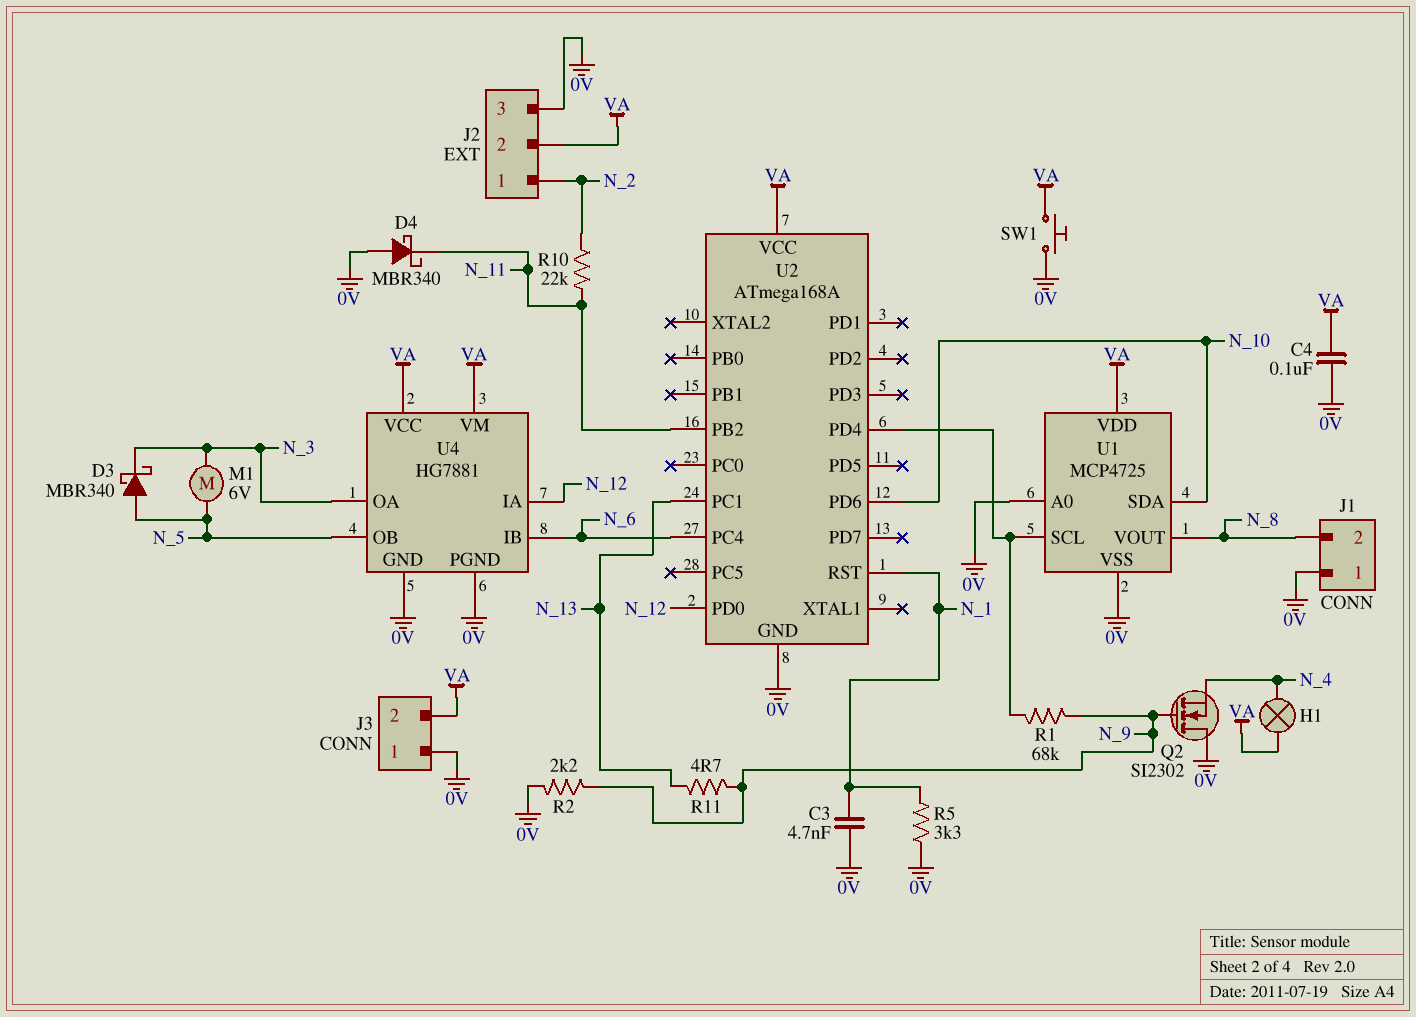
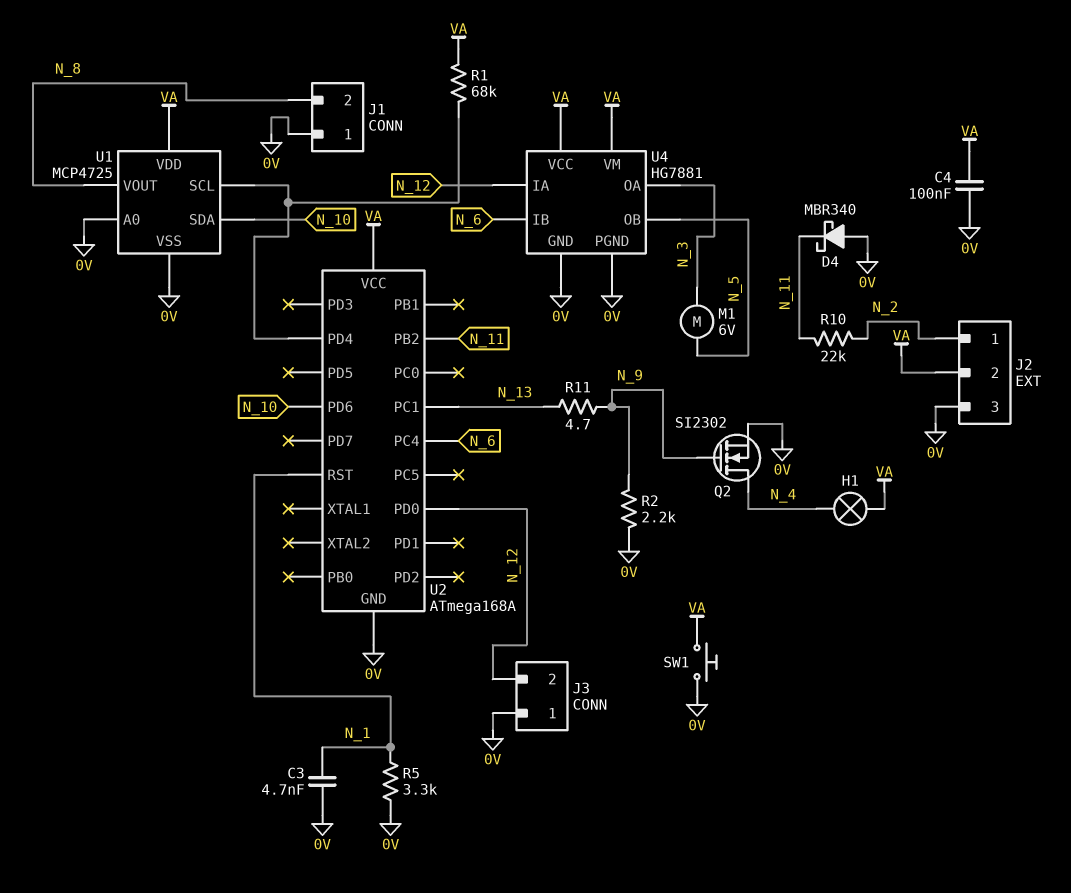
D3: schottky MBR340 (A N_5, K N_3) -> none
J3 pin 2: VA -> N_12
Q2: NMOS SI2302 (G N_9, D 0V, S N_4) -> NMOS SI2302 (G N_9, D N_4, S 0V)
R1: 68k (N_9, U1/SCL) -> 68k (U1/SCL, VA)

